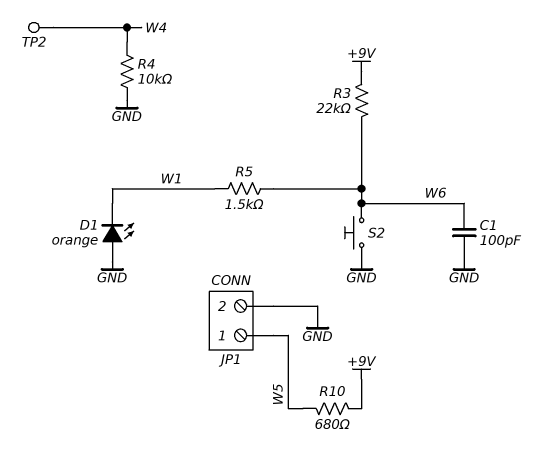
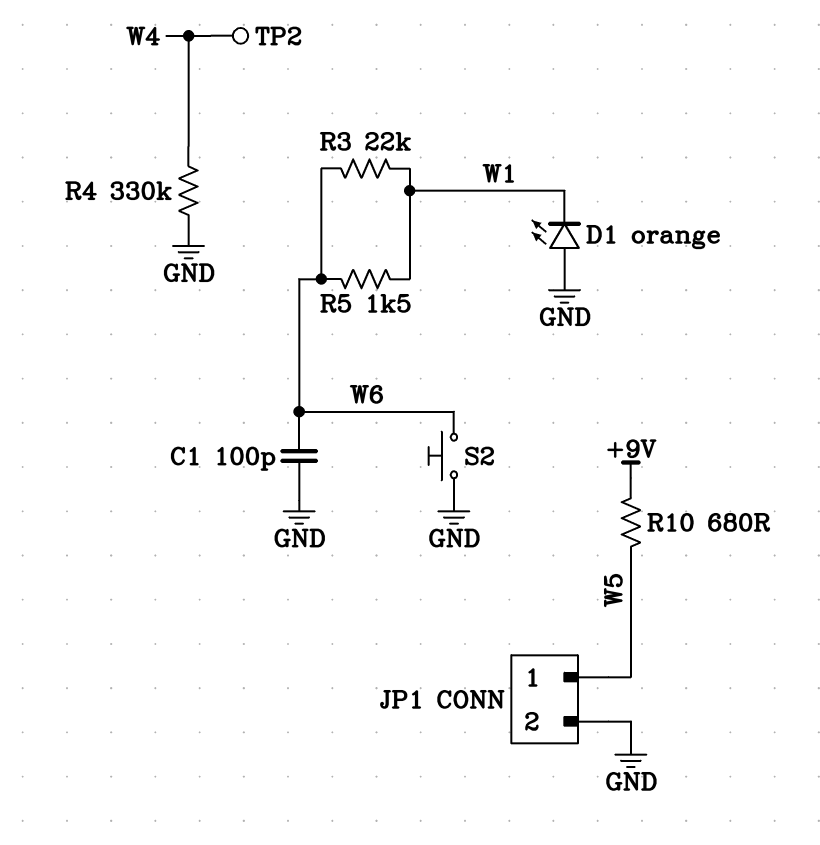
R3: 22k (+9V, W6) -> 22k (W1, W6)
R4: 10k (GND, W4) -> 330k (GND, W4)

